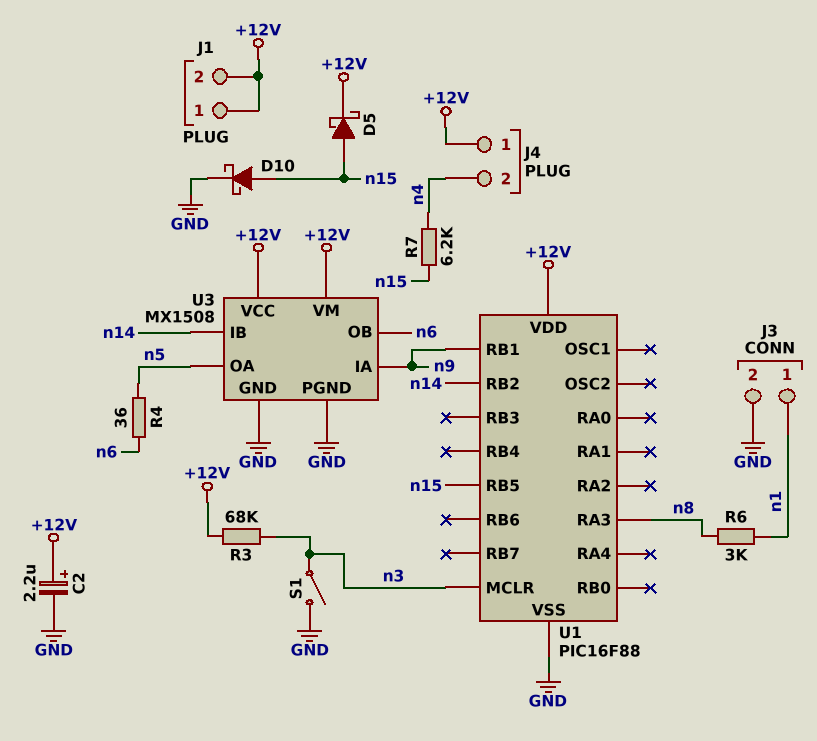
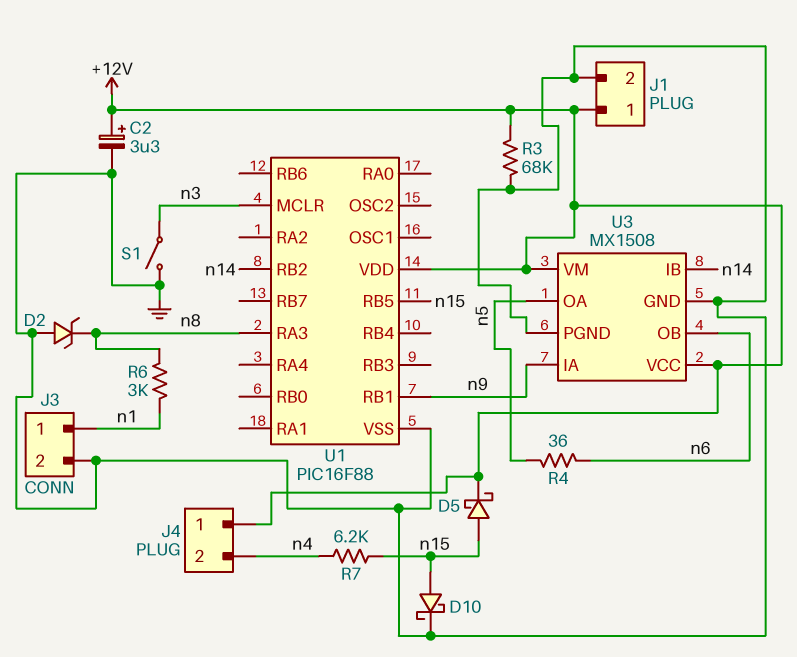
C2: 2.2uF (plus +12V, minus GND) -> 3.3uF (plus +12V, minus GND)
D2: none -> zener (A GND, K n8)
J1 pin 2: +12V -> GND
R3: 68k (+12V, n3) -> 68k (+12V, GND)

